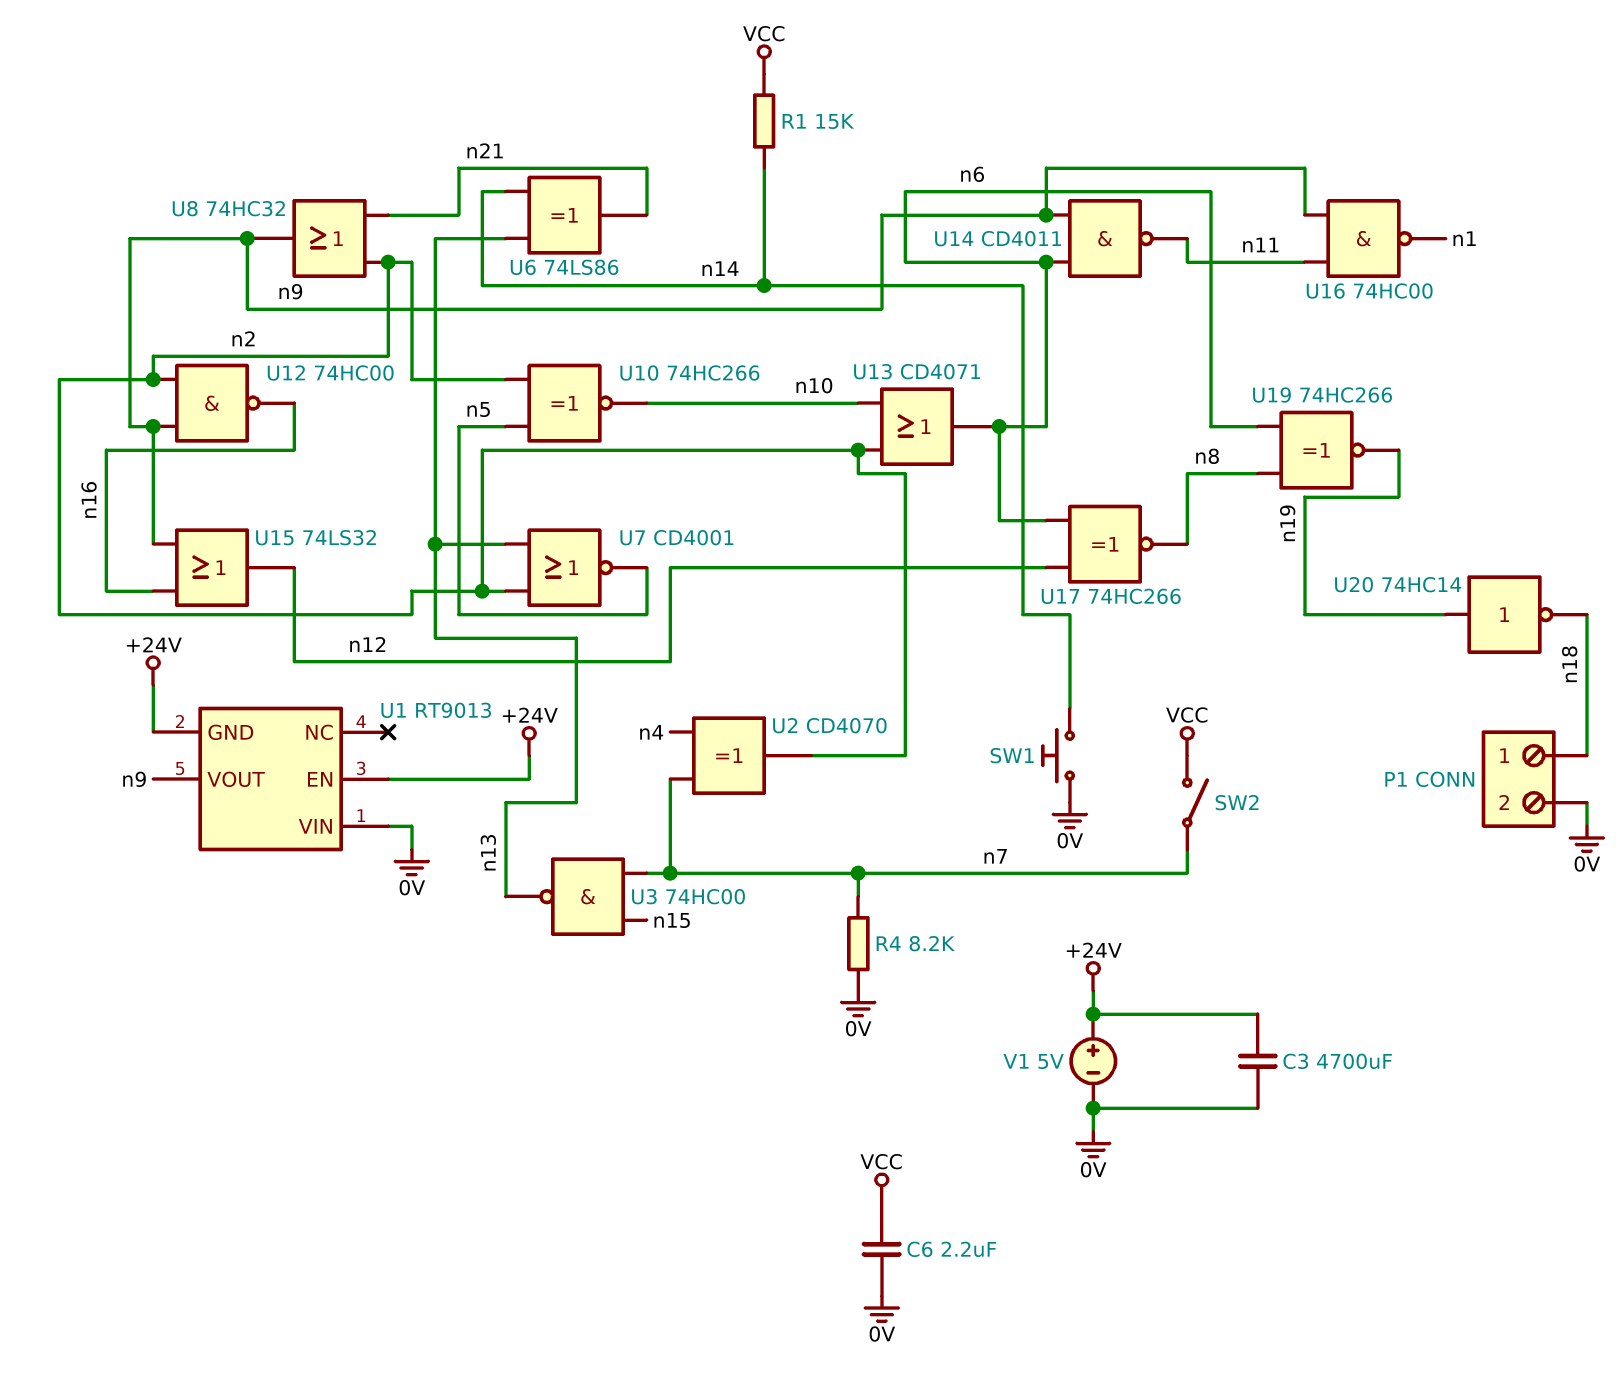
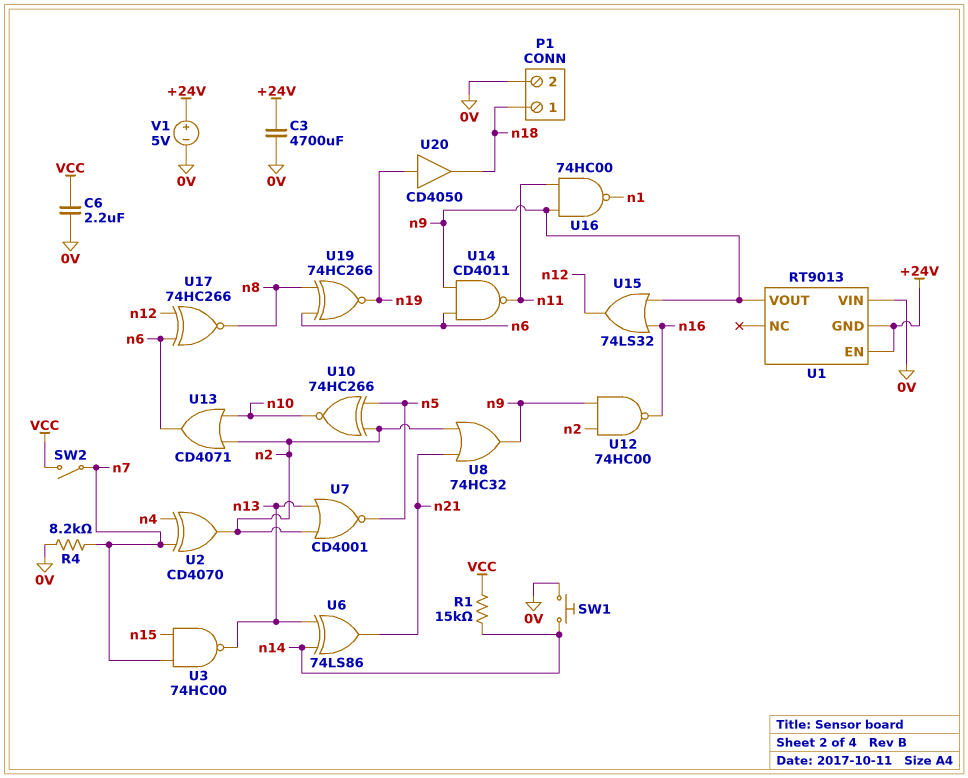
U20: NOT 74HC14 (in n19, out n18) -> buffer CD4050 (in n19, out n18)

